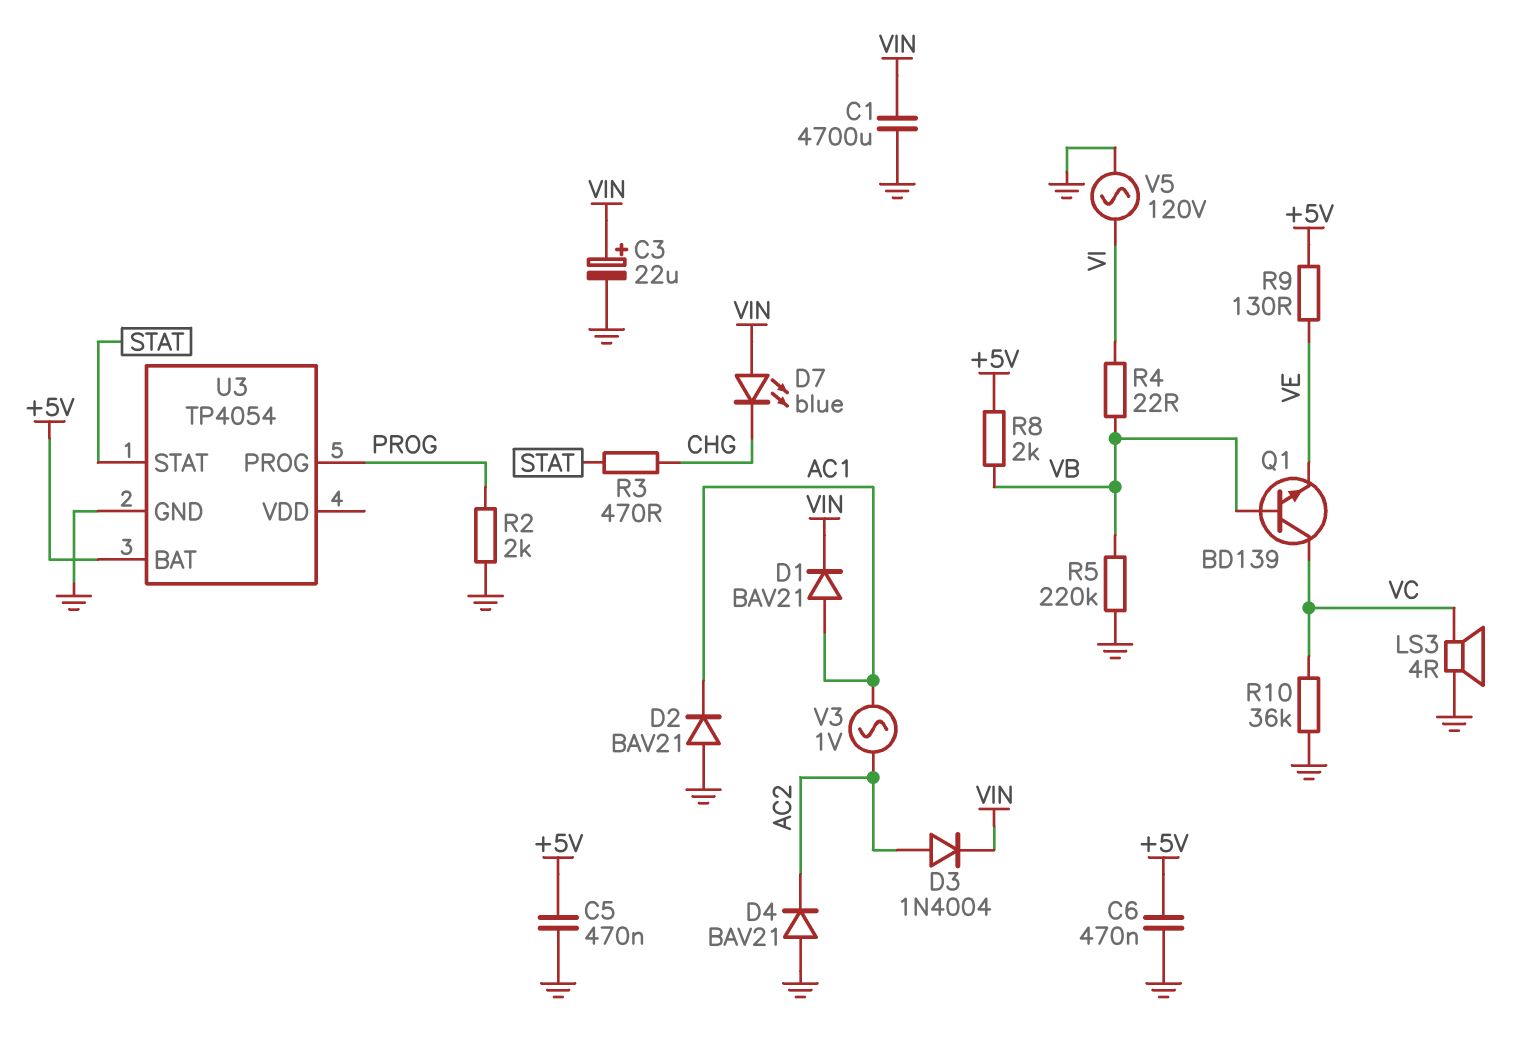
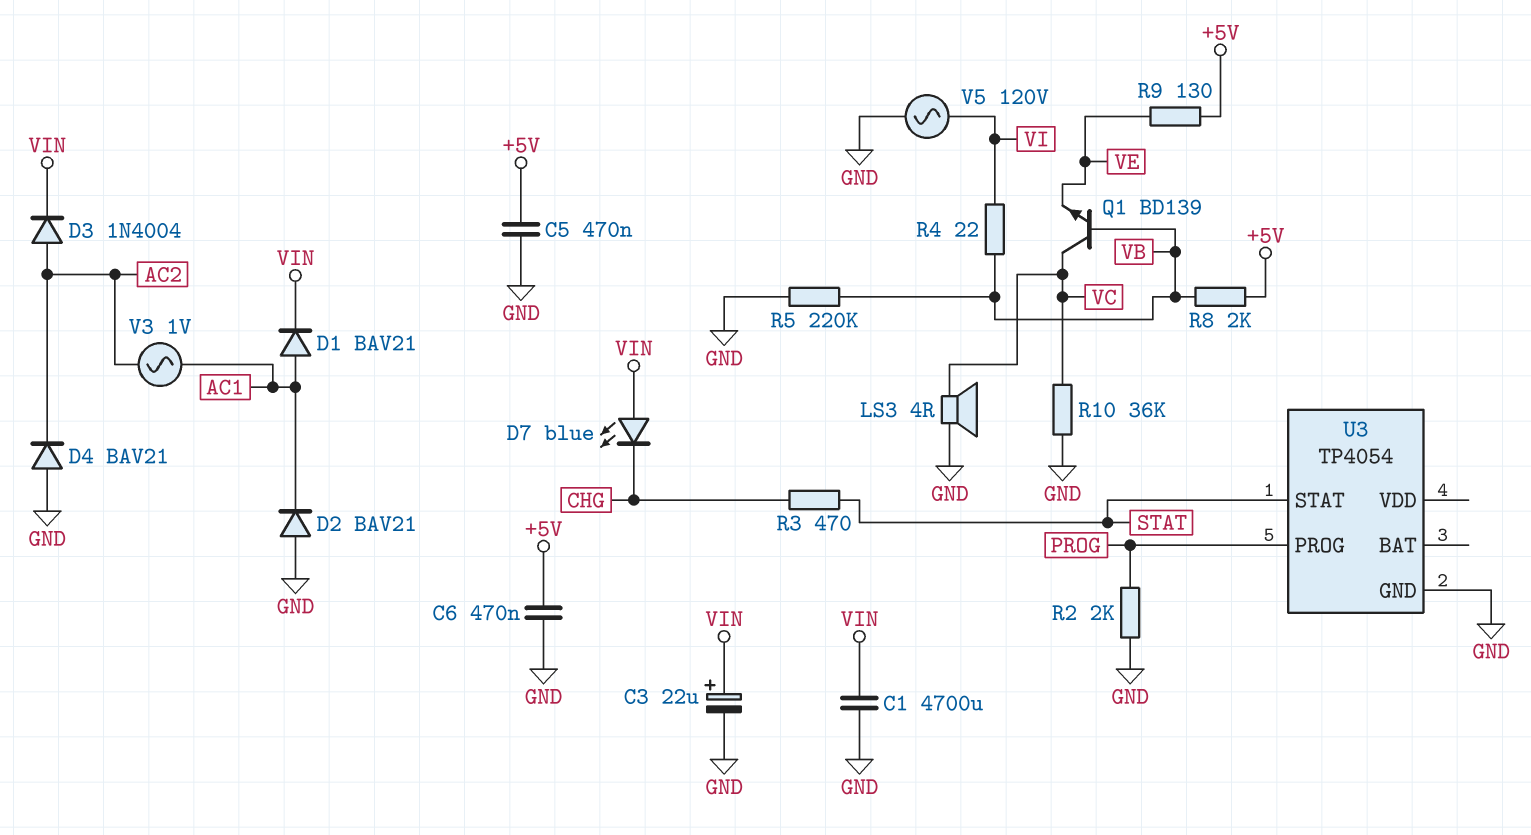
U3 pin BAT: +5V -> none

